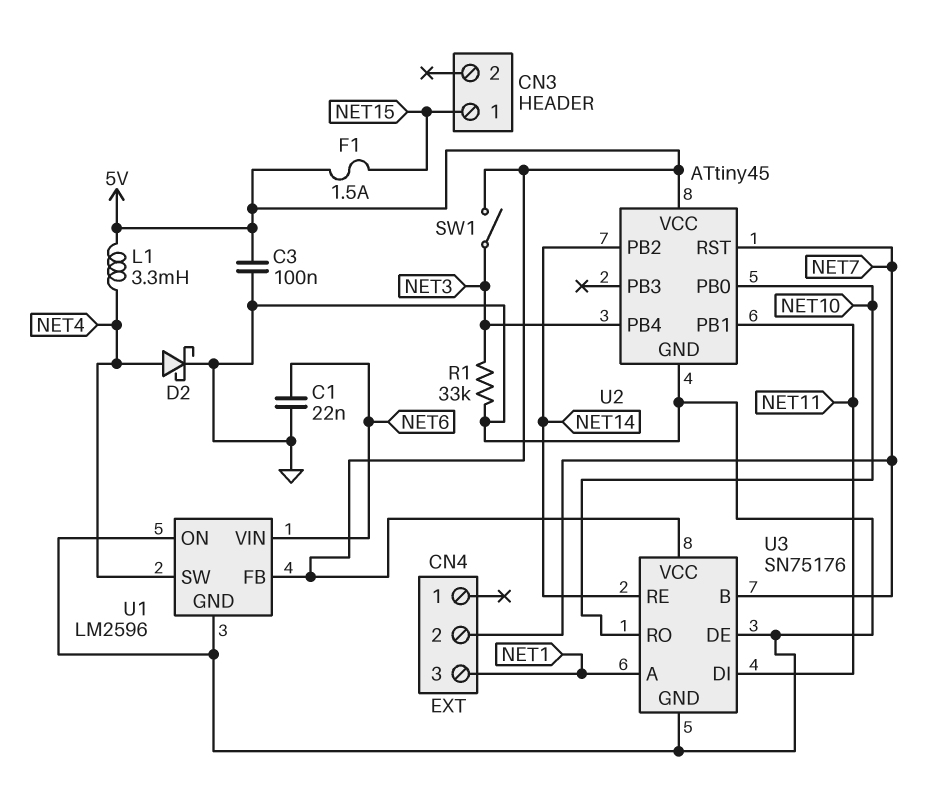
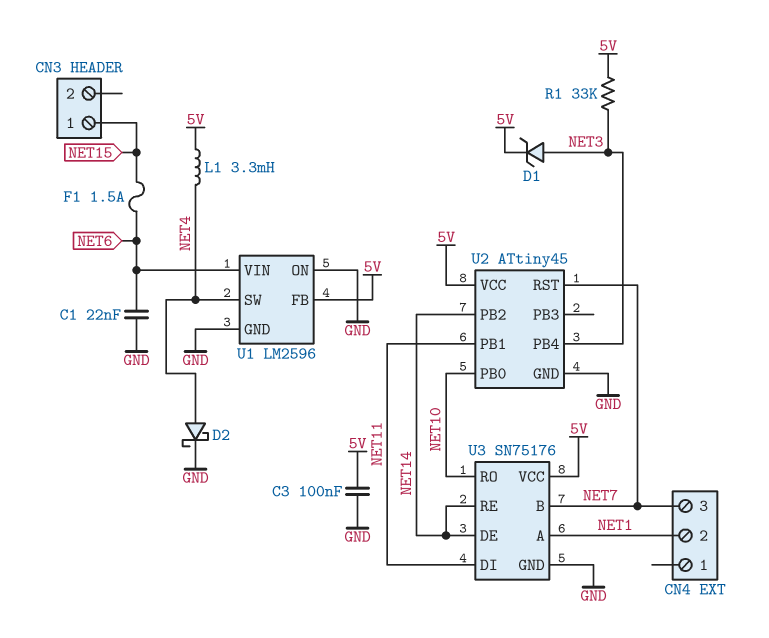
CN4 pin 2: NET7 -> NET1
CN4 pin 3: NET1 -> NET7
D1: none -> zener (A NET3, K 5V)
F1: 1.5A (5V, NET15) -> 1.5A (NET6, NET15)
R1: 33k (GND, NET3) -> 33k (5V, NET3)
SW1: switch (5V, NET3) -> none
U3 pin DE: GND -> NET14

